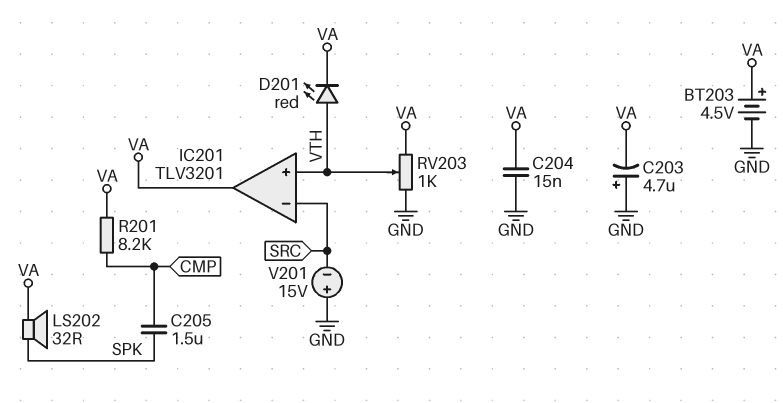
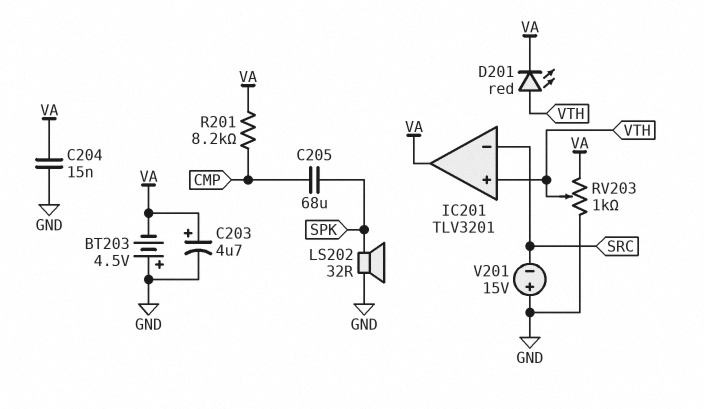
BT203: 4.5V (plus VA, minus GND) -> 4.5V (plus GND, minus VA)
C203: 4.7uF (plus GND, minus VA) -> 4.7uF (plus VA, minus GND)
C205: 1.5uF (CMP, SPK) -> 68uF (CMP, SPK)
LS202: speaker 32R (SPK, VA) -> speaker 32R (GND, SPK)

